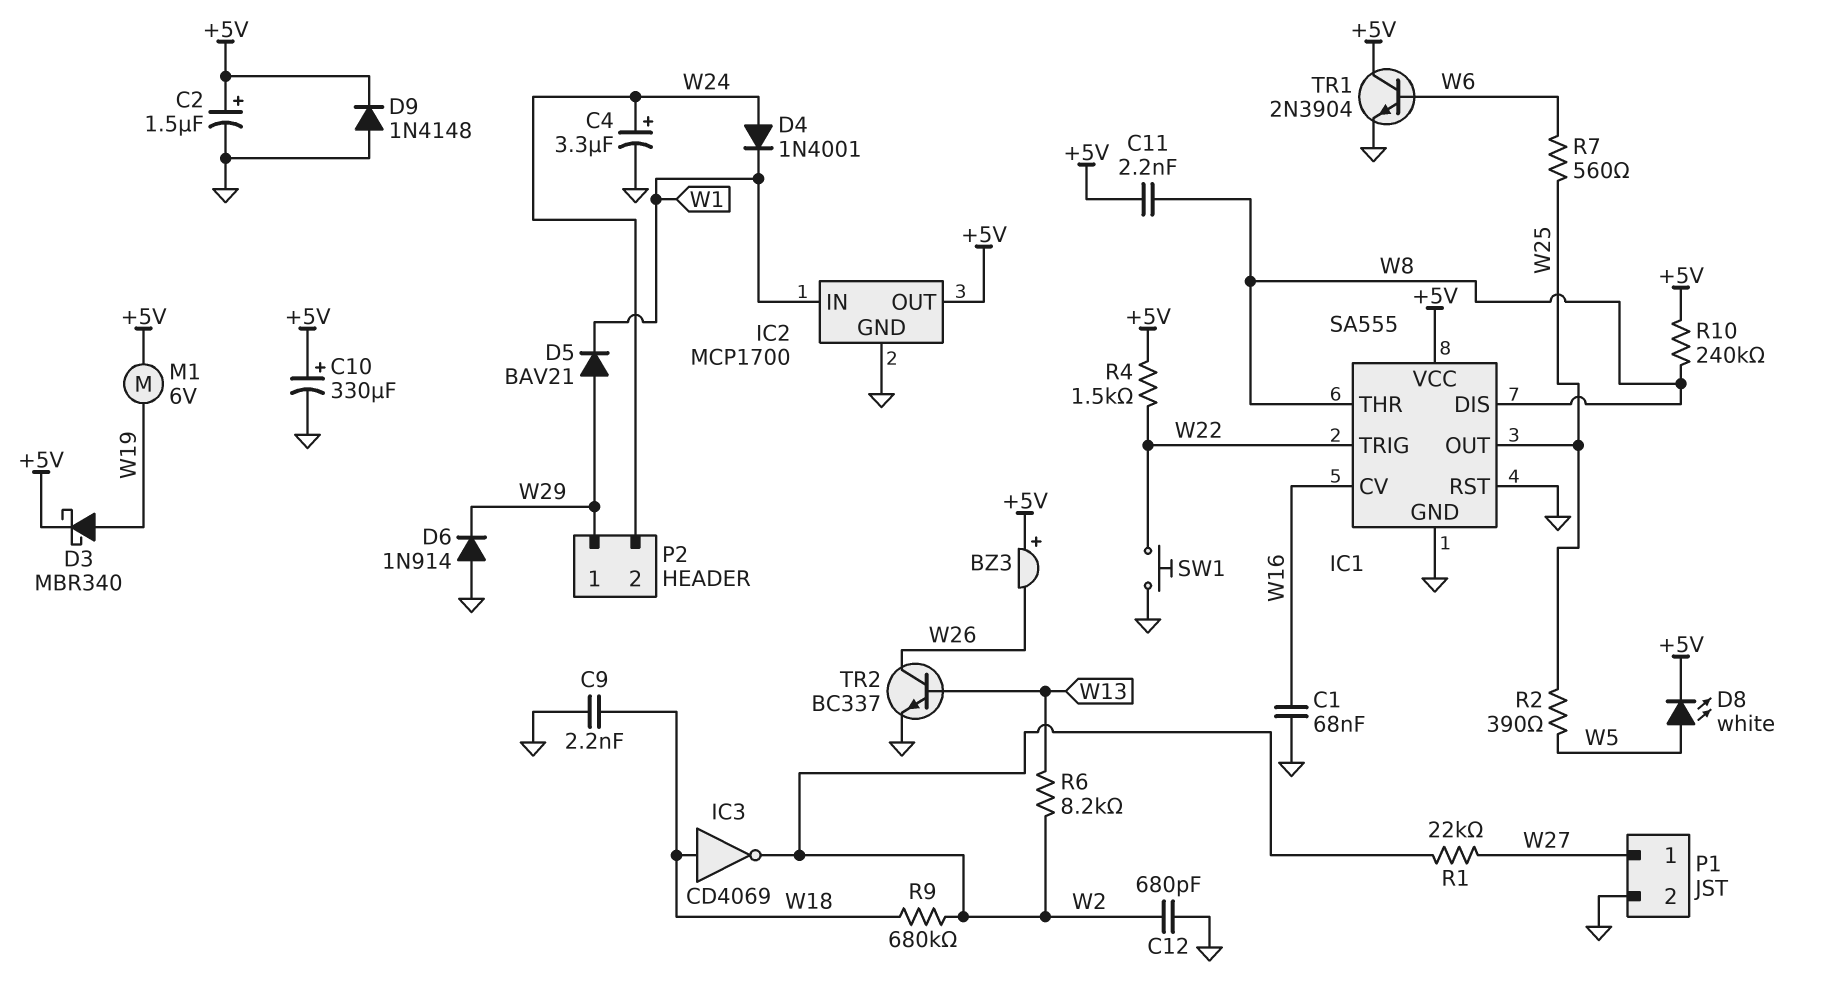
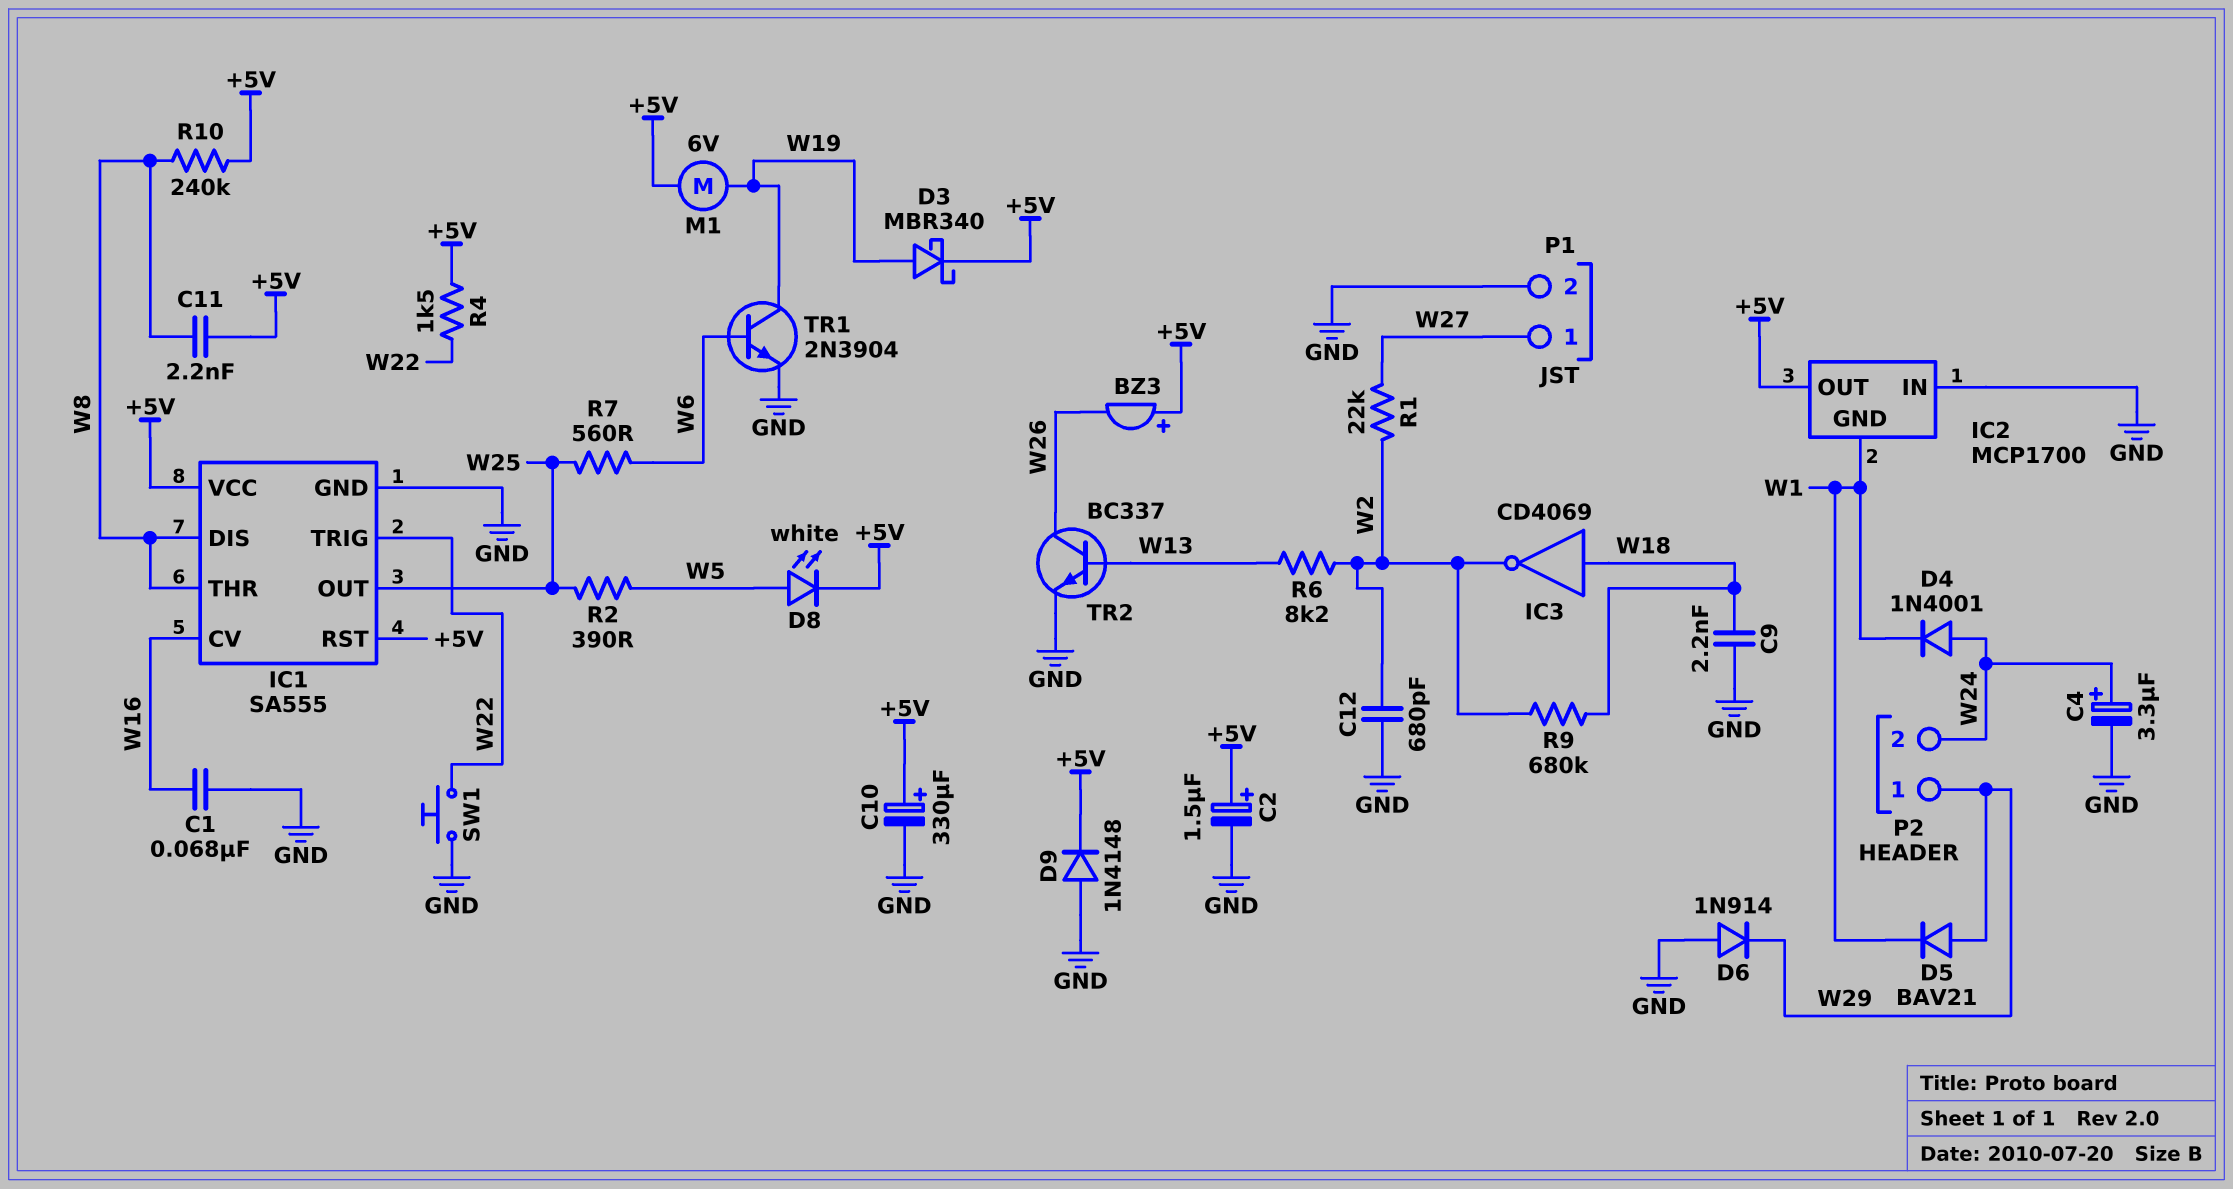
IC1 pin RST: GND -> +5V
IC2 pin GND: GND -> W1
IC2 pin IN: W1 -> GND
TR1: NPN 2N3904 (B W6, C +5V, E GND) -> NPN 2N3904 (B W6, C W19, E GND)

